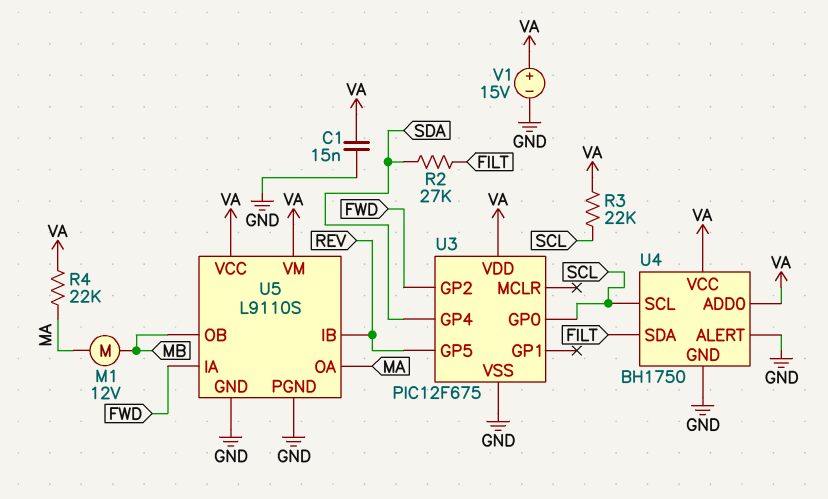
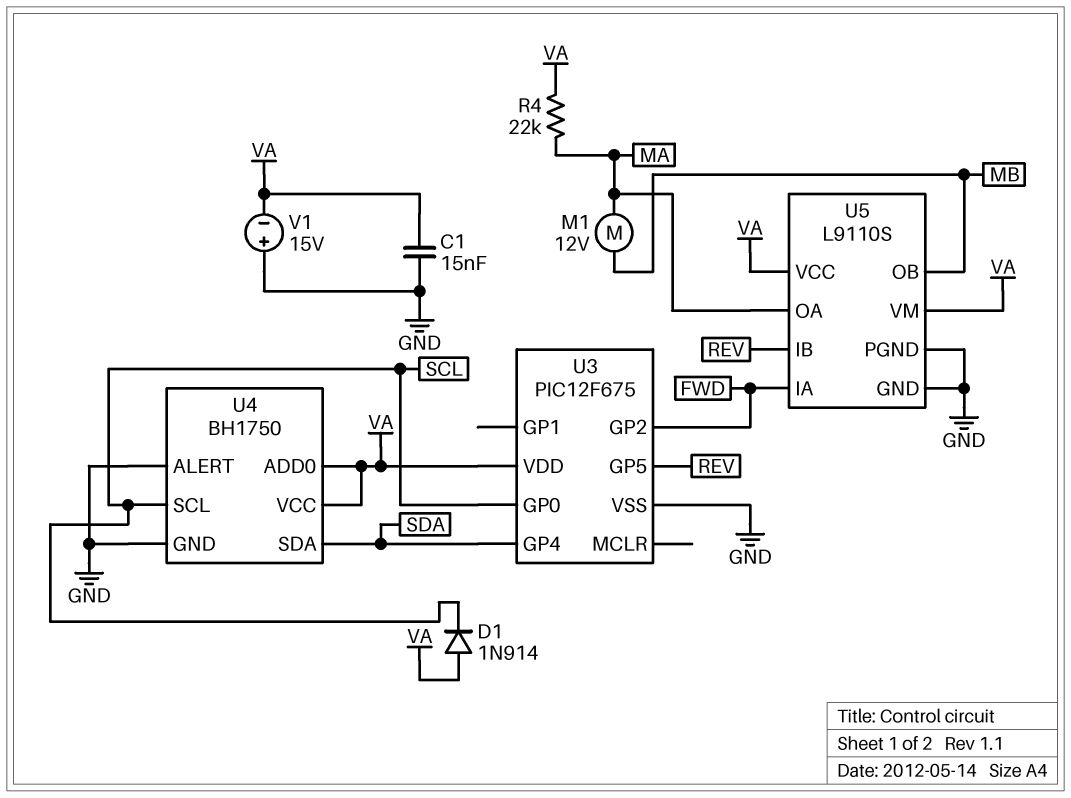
D1: none -> diode 1N914 (A VA, K SCL)
R2: 27k (FILT, SDA) -> none
R3: 22k (SCL, VA) -> none
U4 pin SDA: FILT -> SDA
V1: 15V (plus VA, minus GND) -> 15V (plus GND, minus VA)

